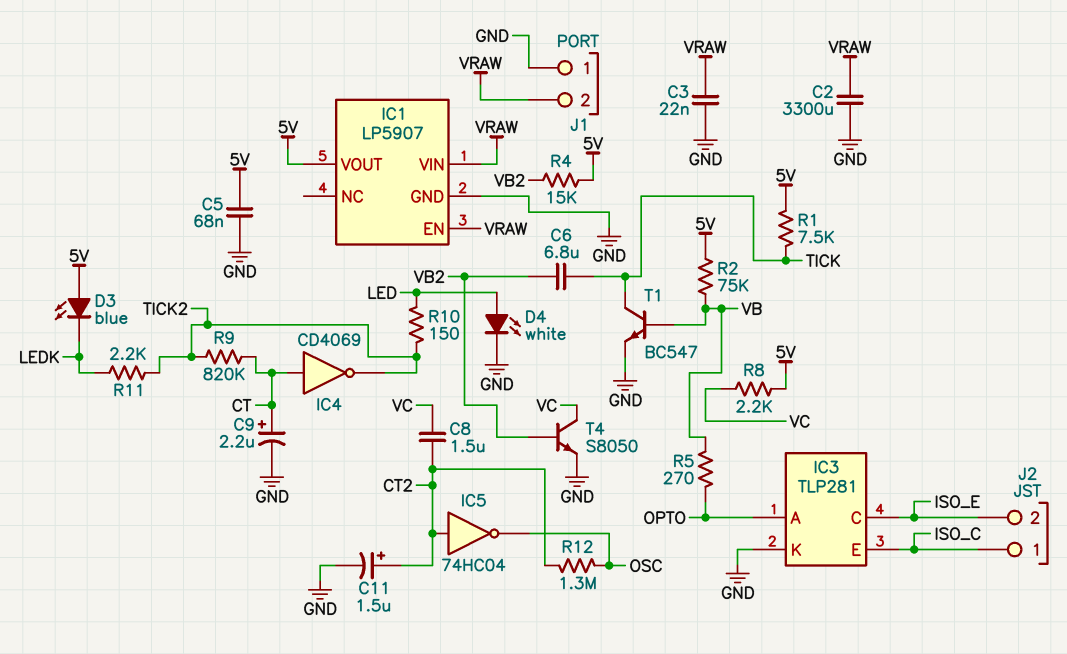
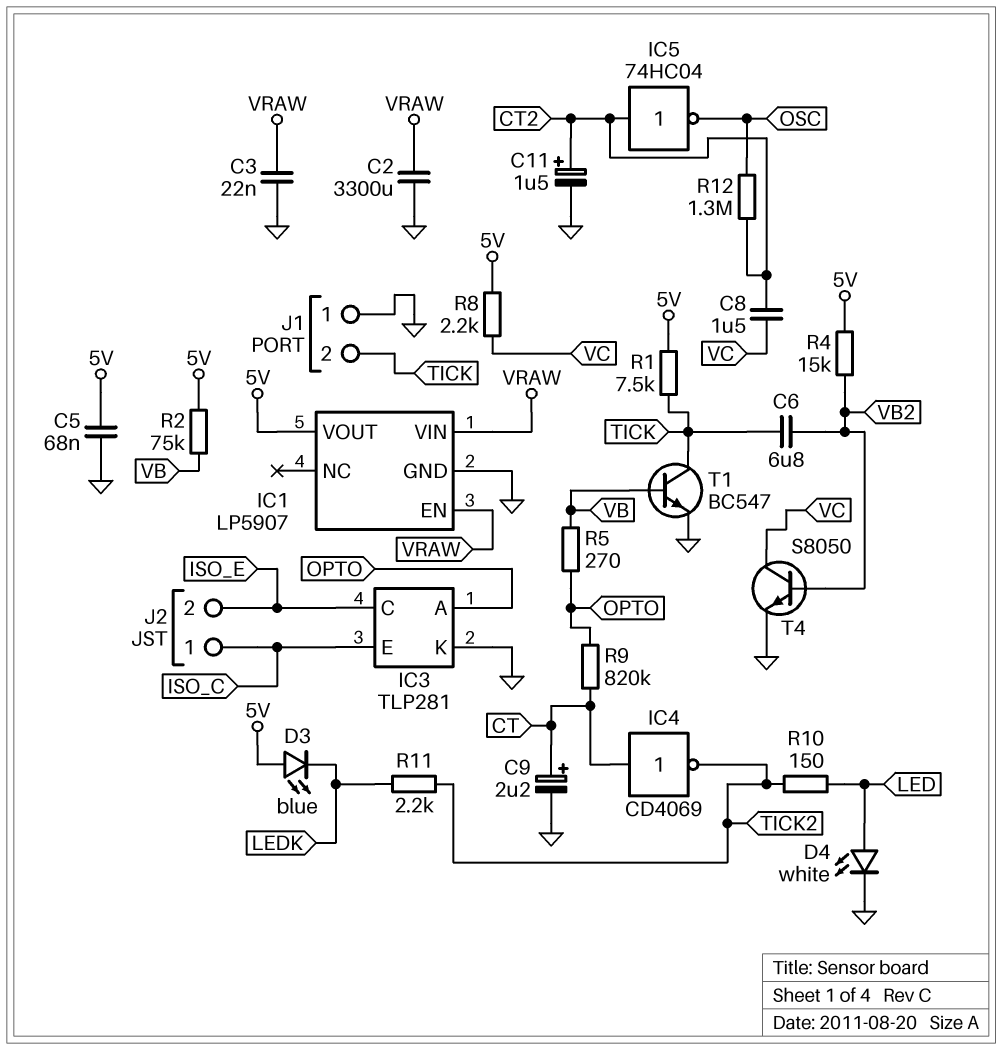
J1 pin 2: VRAW -> TICK
R9: 820k (CT, TICK2) -> 820k (CT, OPTO)

